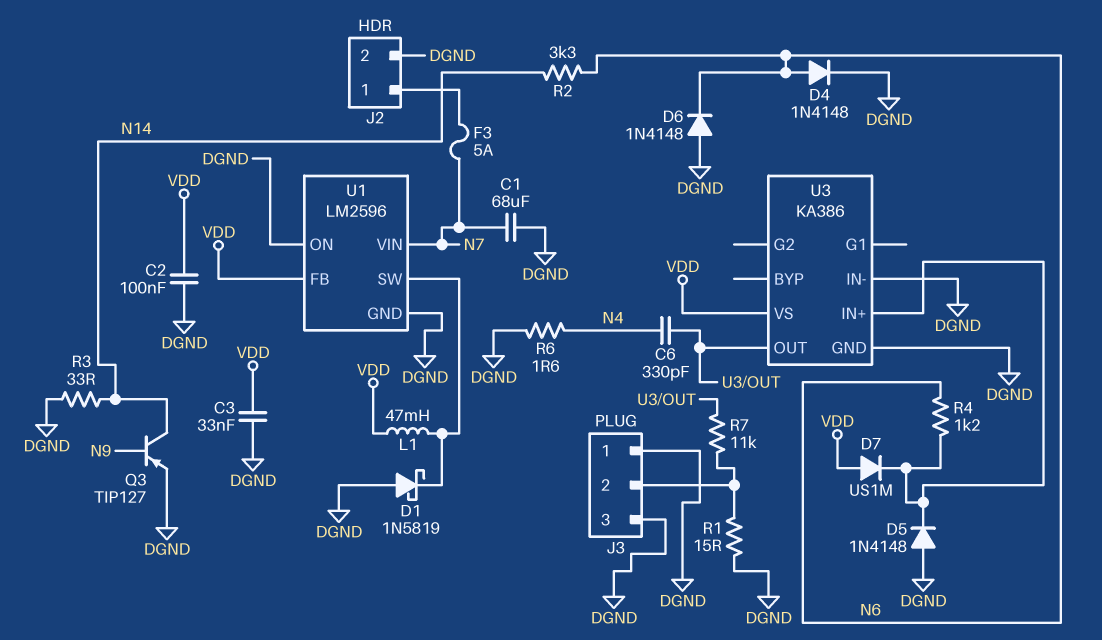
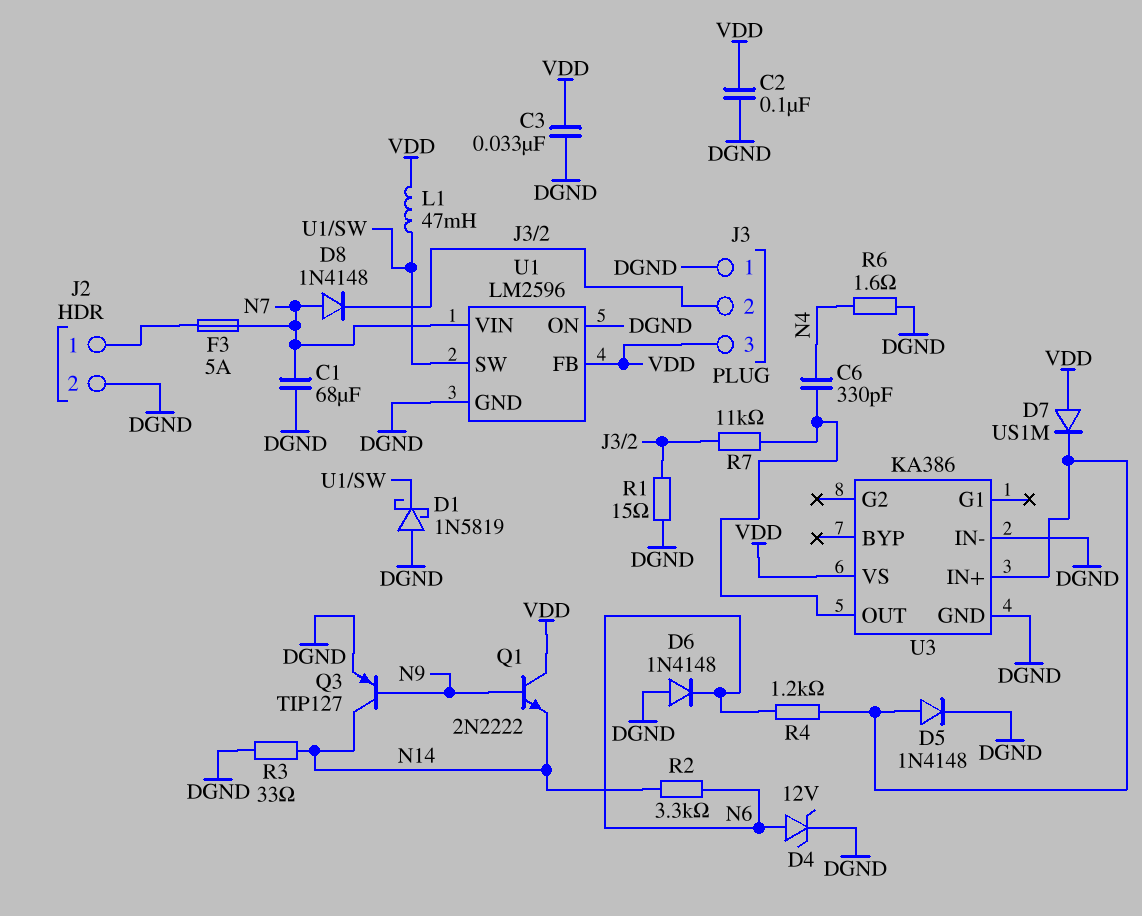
D4: diode 1N4148 (A N6, K DGND) -> zener 12V (A N6, K DGND)
D5: diode 1N4148 (A DGND, K U3/IN+) -> diode 1N4148 (A U3/IN+, K DGND)
D8: none -> diode 1N4148 (A N7, K J3/2)
J3 pin 3: DGND -> VDD
Q1: none -> NPN 2N2222 (B N9, C VDD, E N14)

